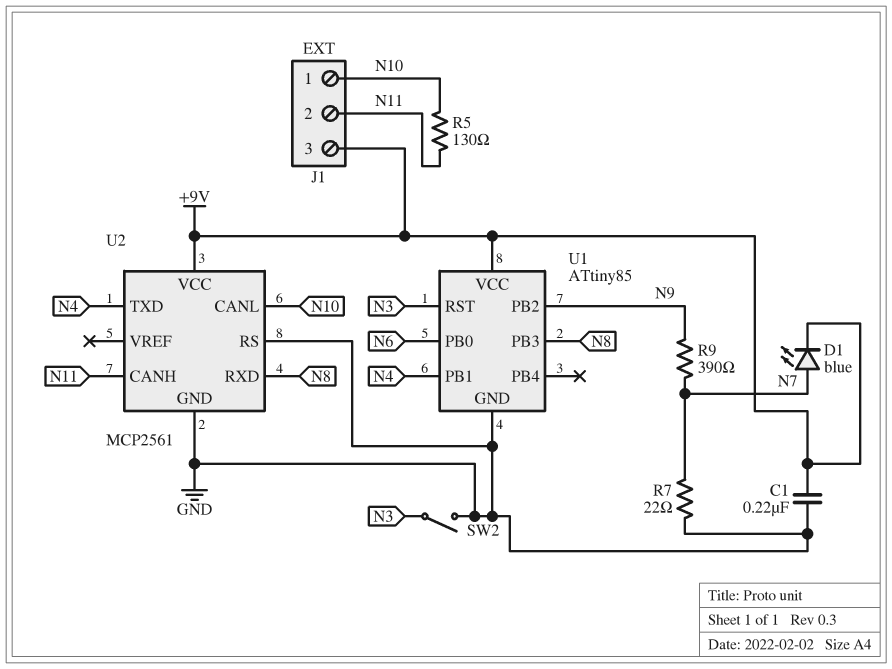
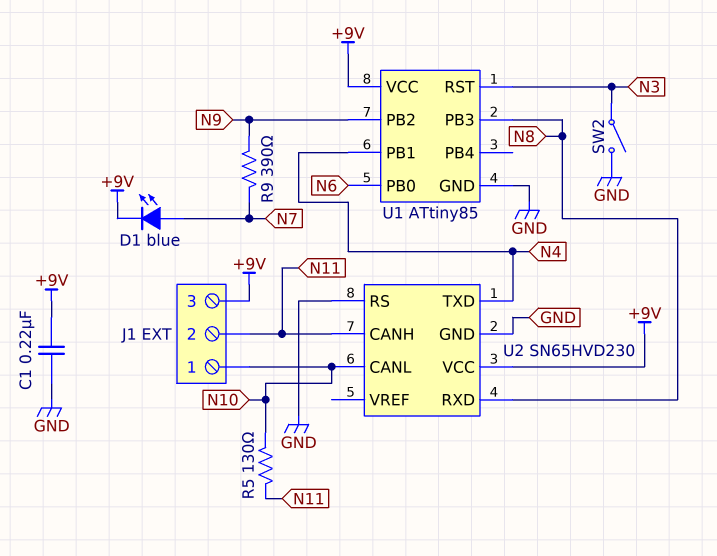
R7: 22 (GND, N7) -> none
U2: MCP2561 -> SN65HVD230

